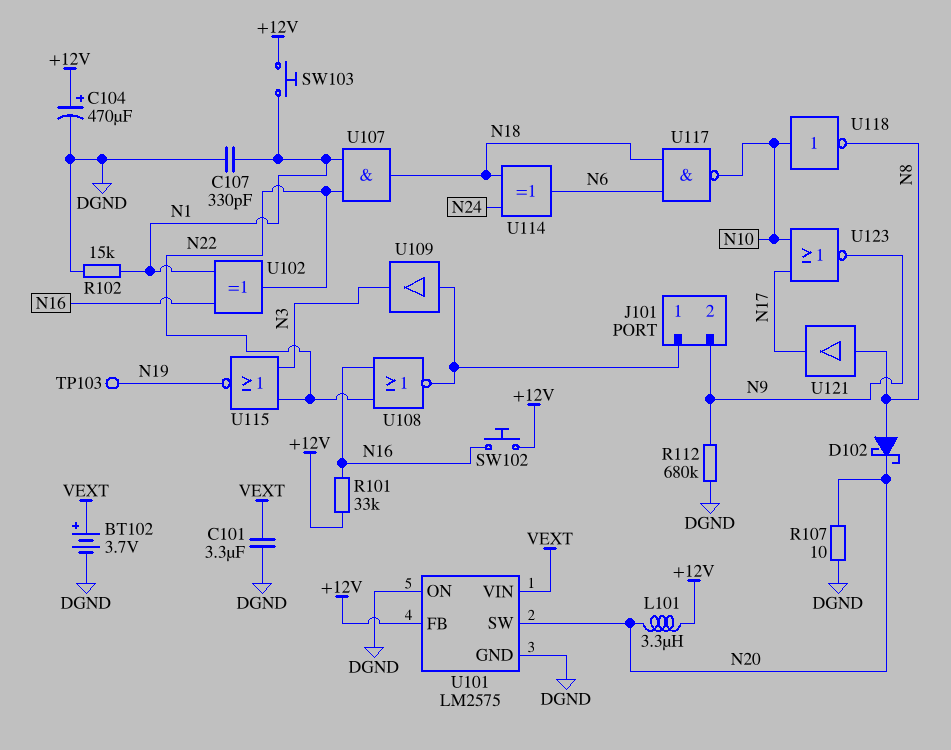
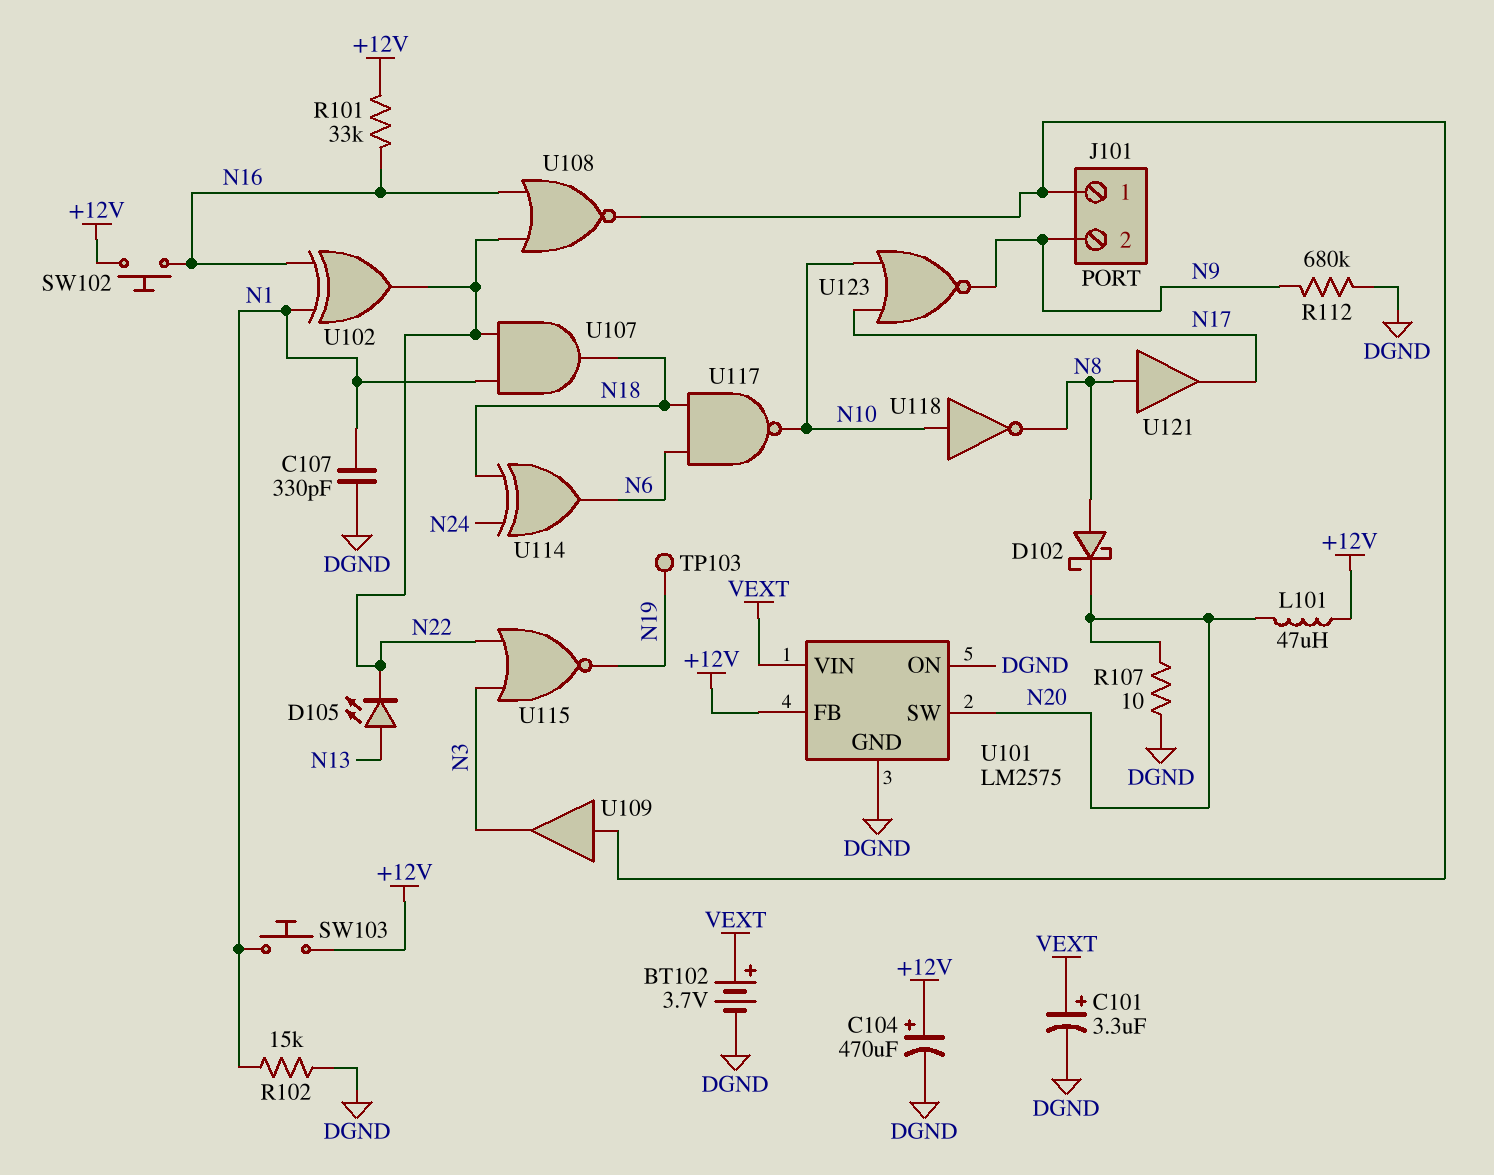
C101: 3.3uF (DGND, VEXT) -> 3.3uF (plus VEXT, minus DGND)
D105: none -> LED (A N13, K N22)
L101: 3.3uH (+12V, N20) -> 47uH (+12V, N20)

